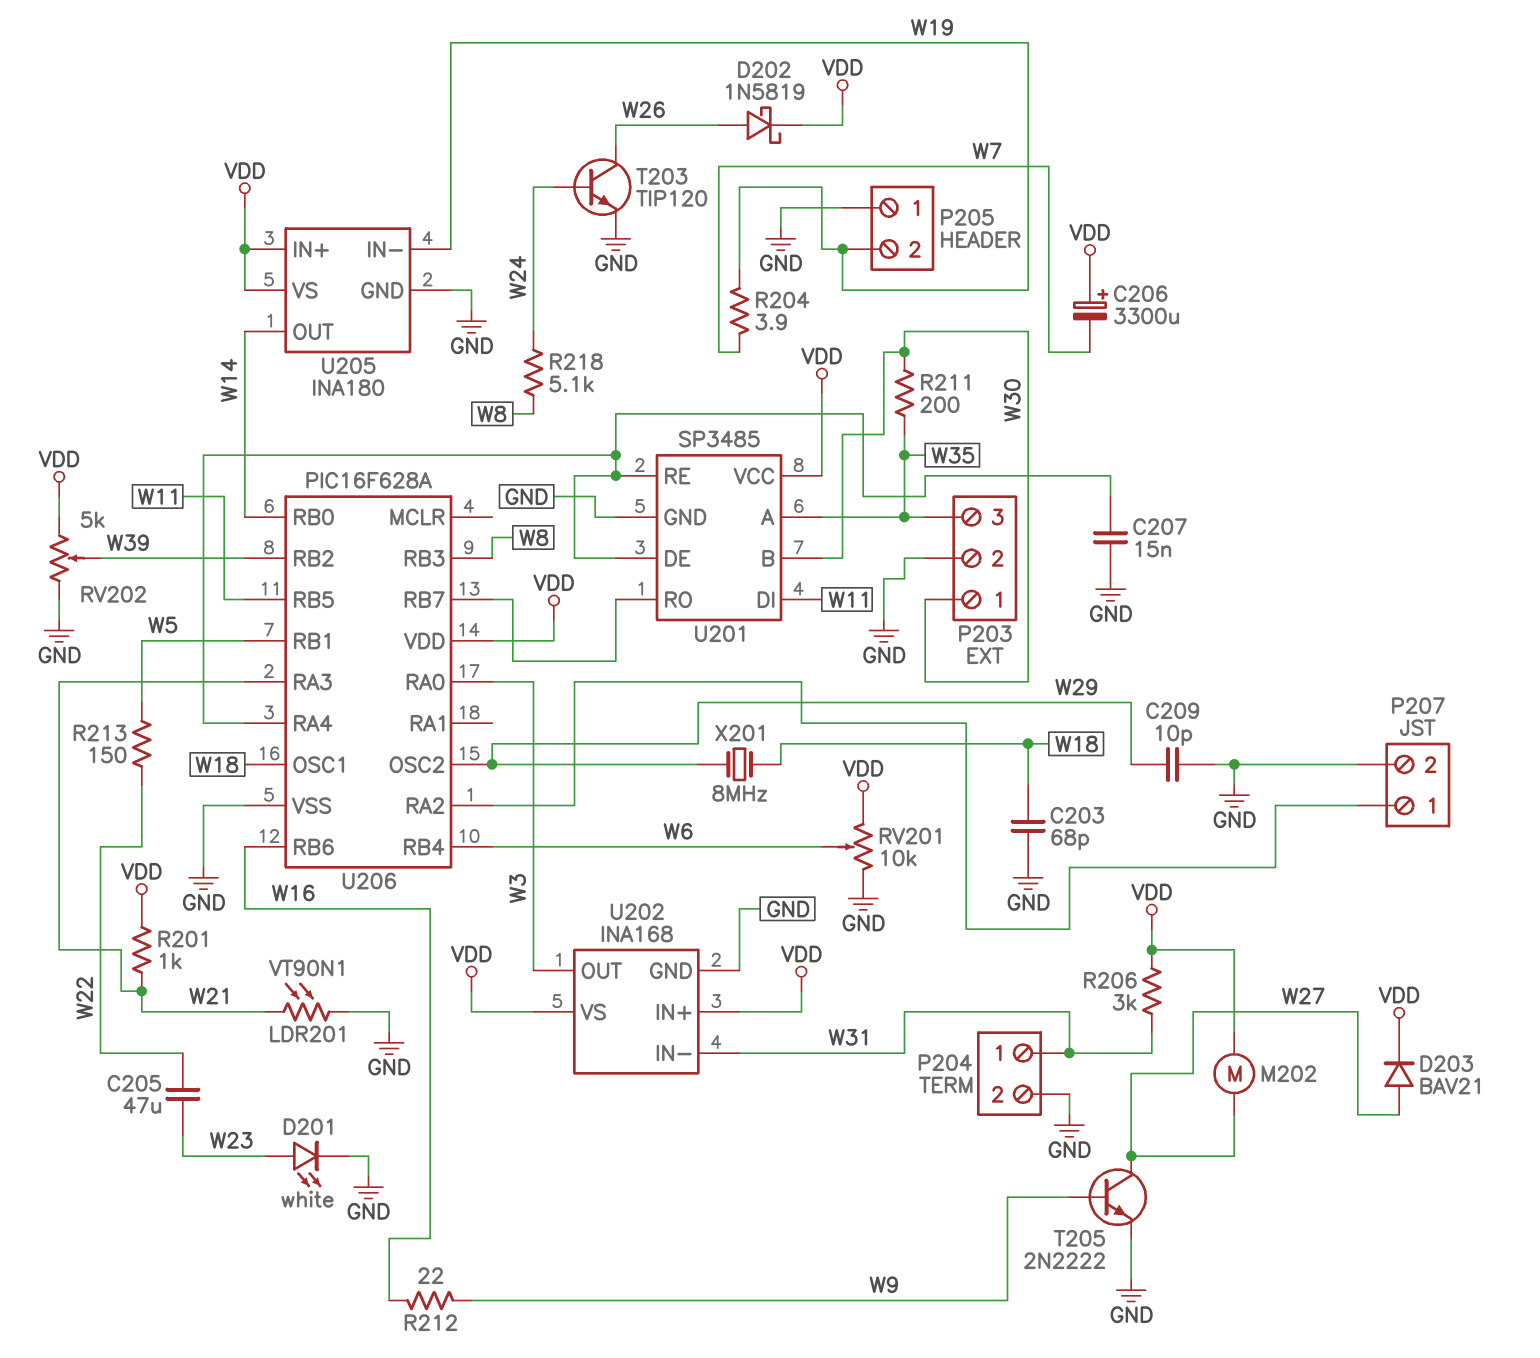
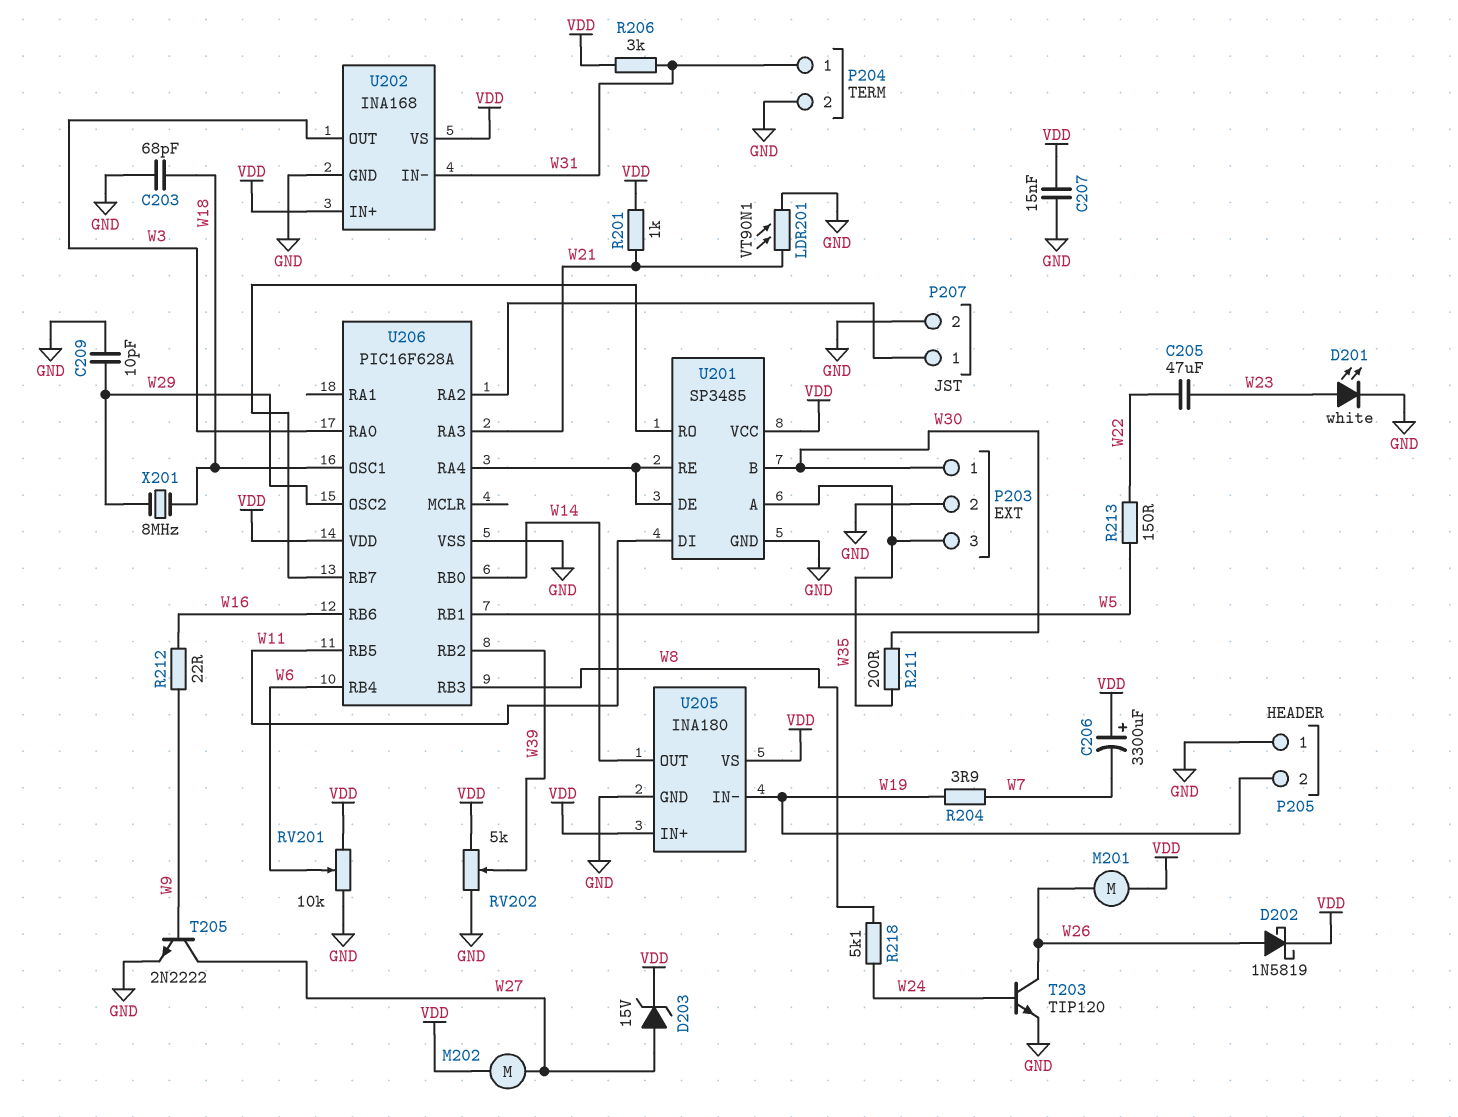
C207: 15nF (GND, U201/DE) -> 15nF (GND, VDD)
D203: diode BAV21 (A W27, K VDD) -> zener 15V (A W27, K VDD)
M201: none -> motor (VDD, W26)

